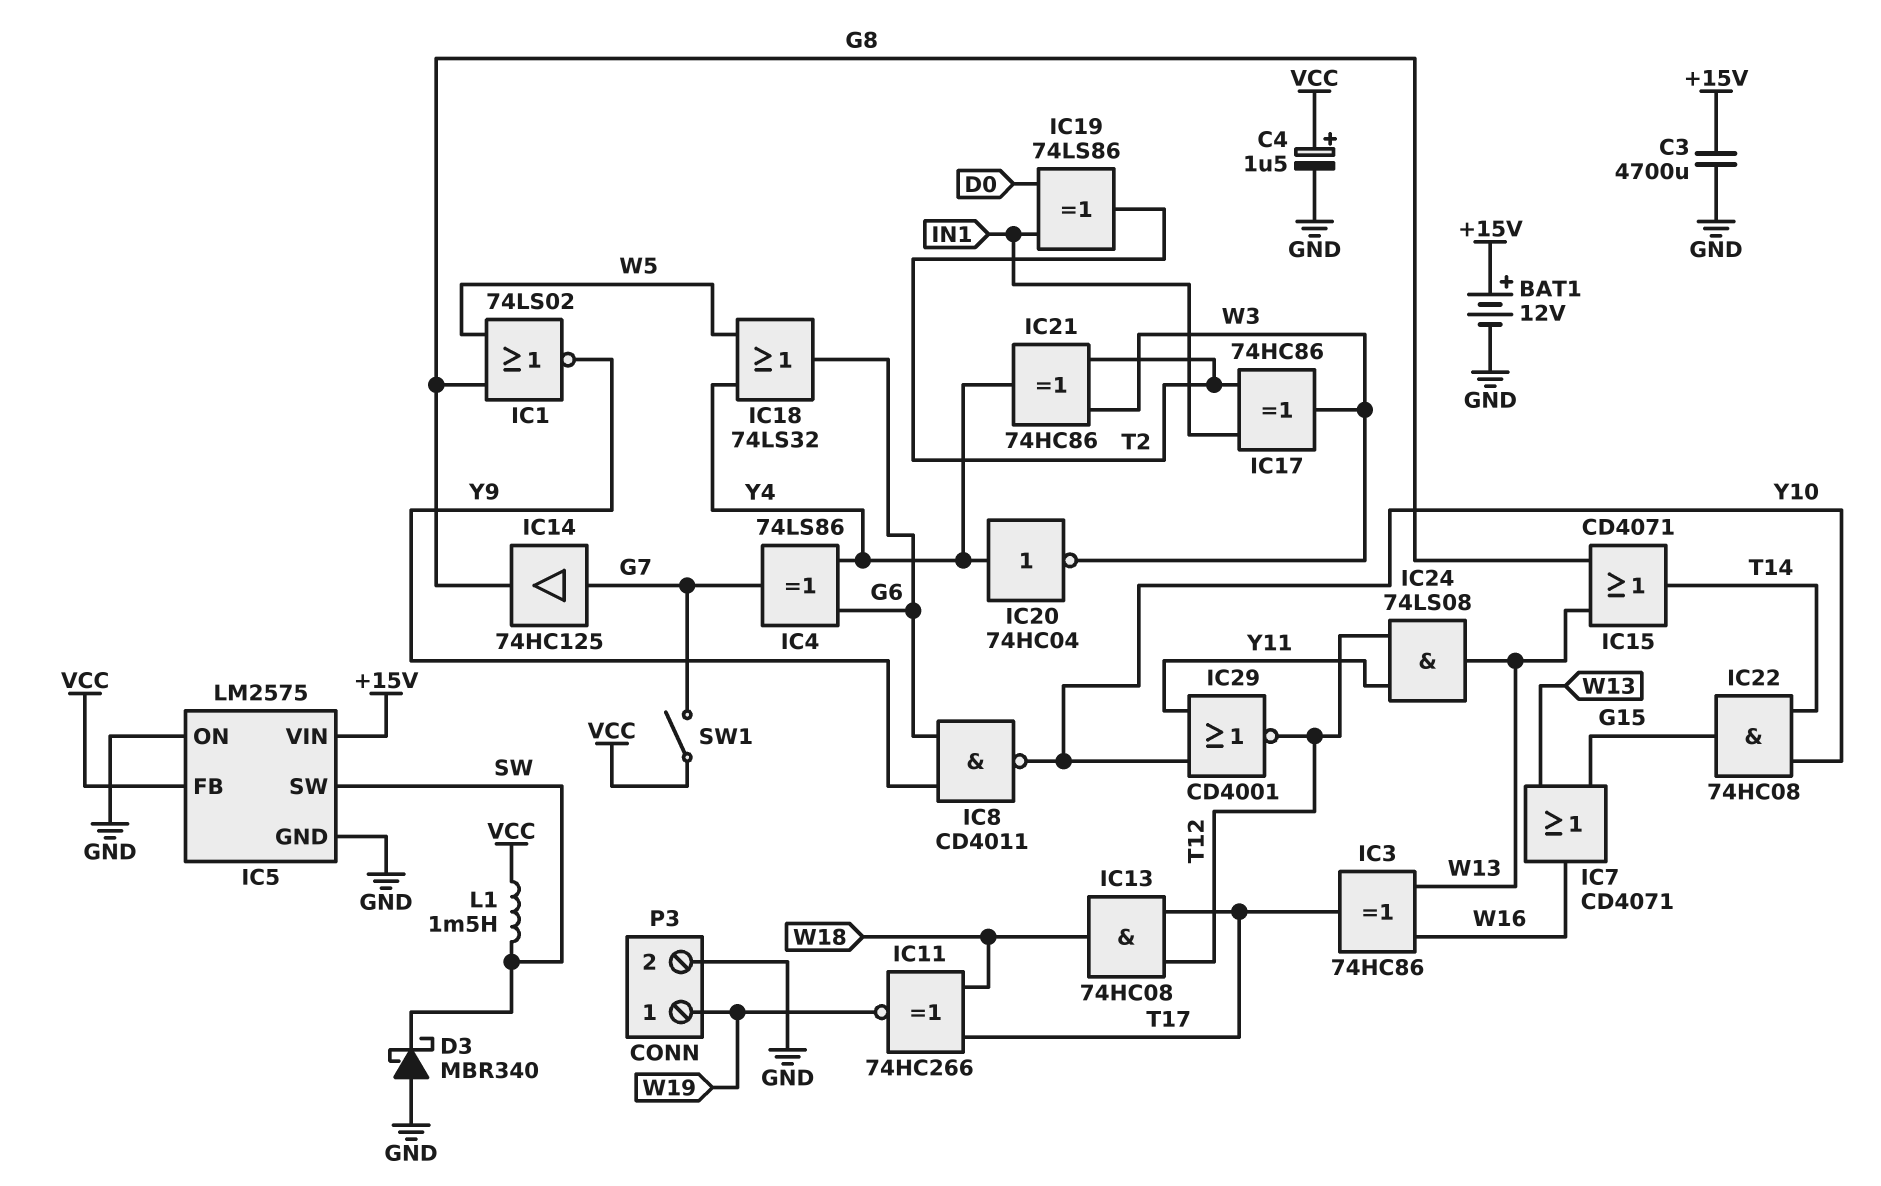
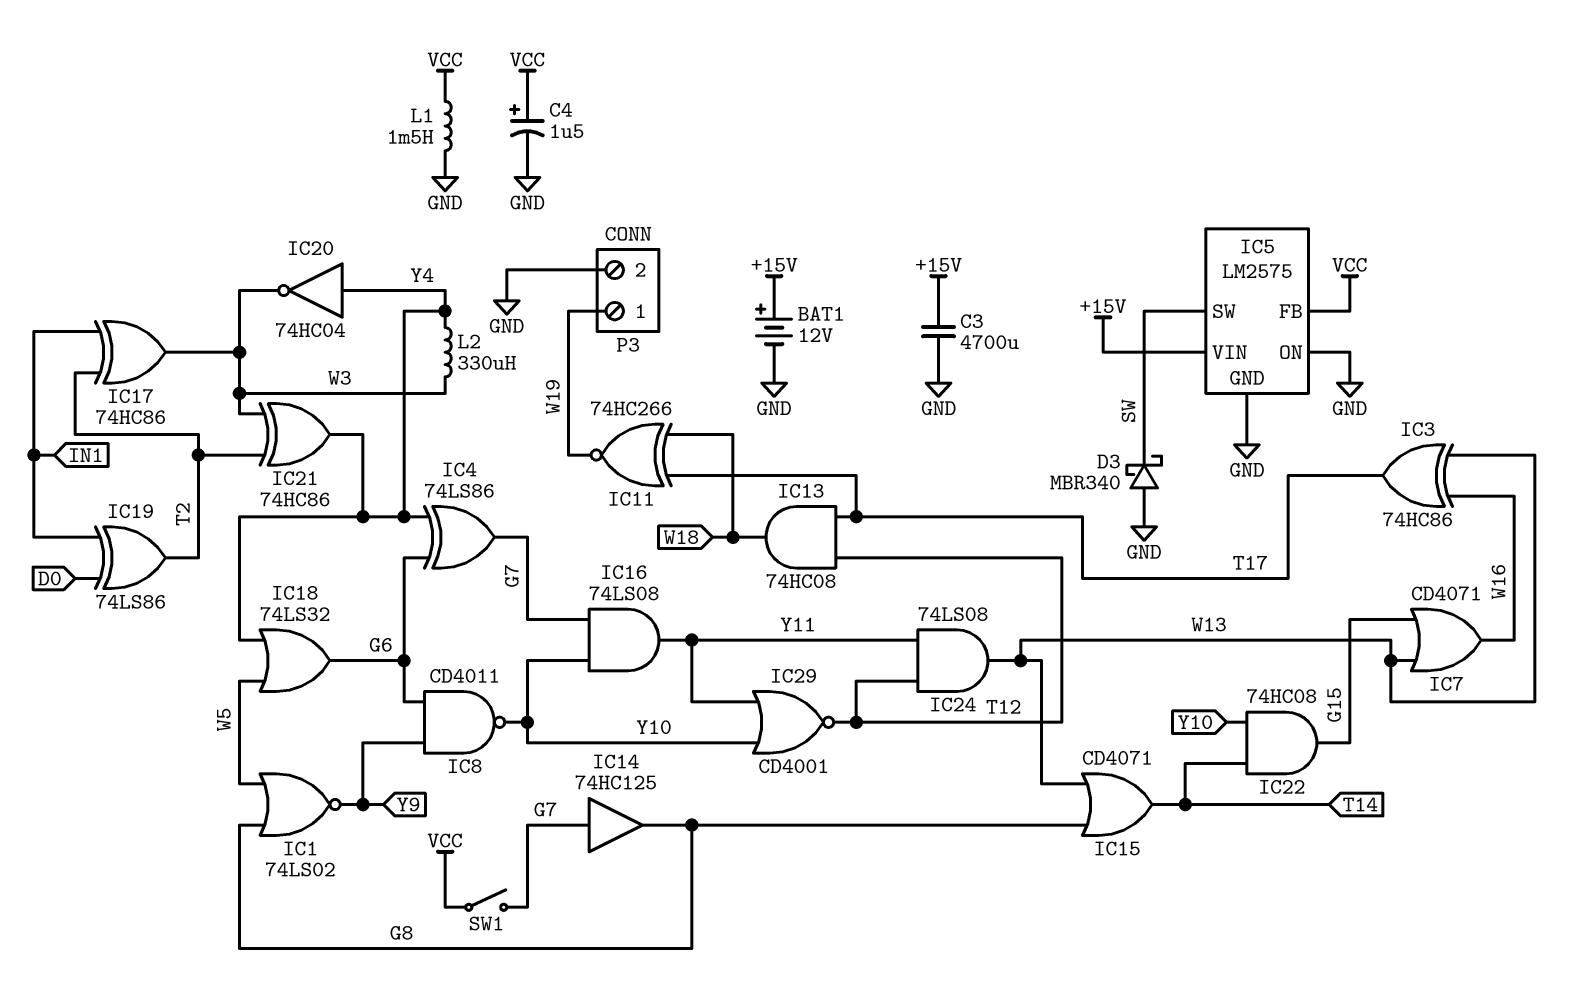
IC16: none -> AND 74LS08 (in G7, in Y10, out Y11)
L1: 1.5mH (SW, VCC) -> 1.5mH (GND, VCC)
L2: none -> 330uH (W3, Y4)

